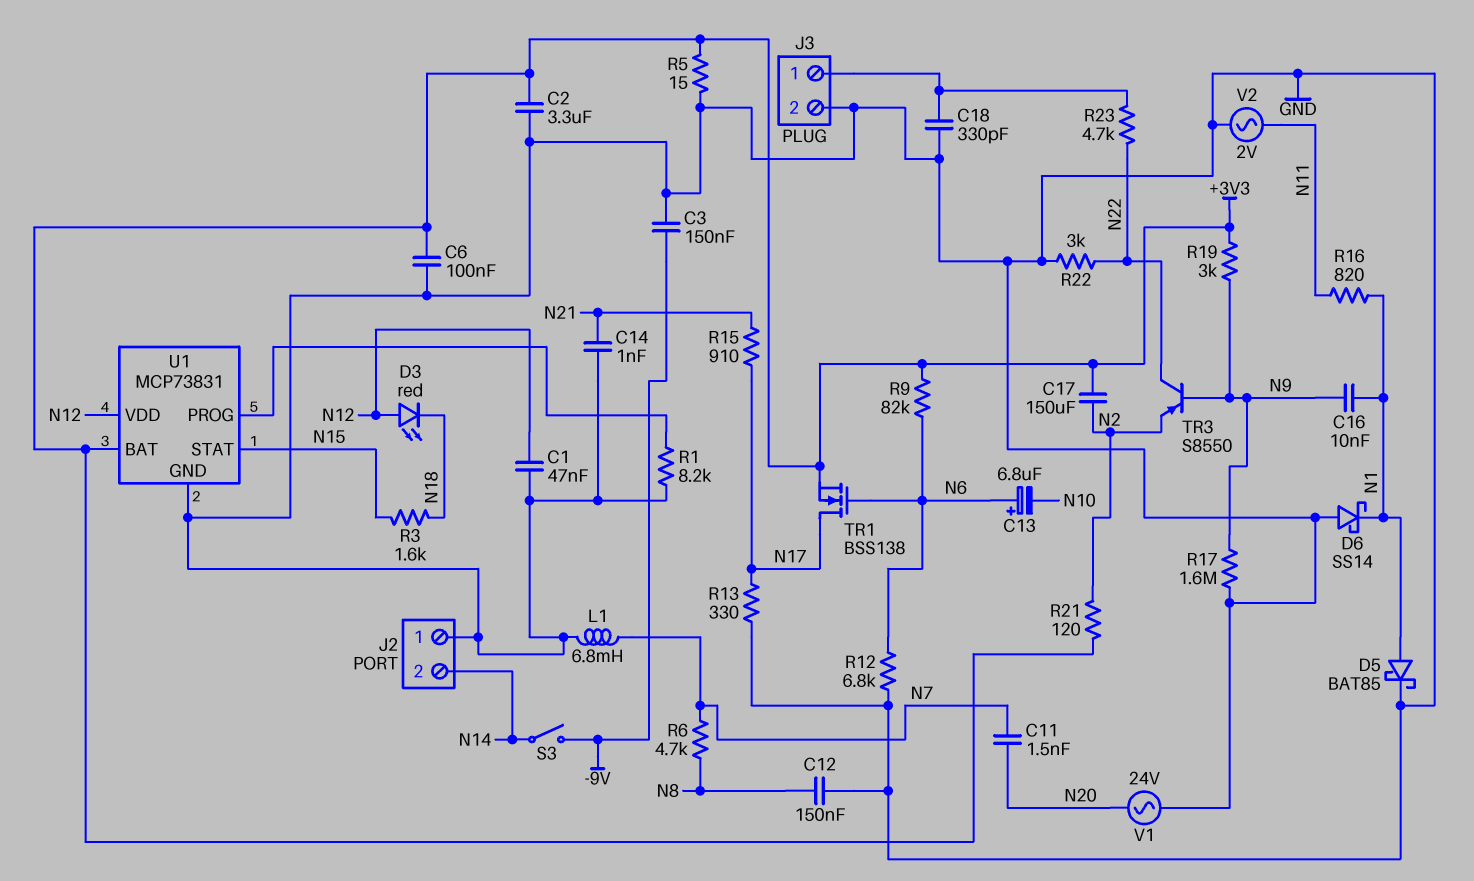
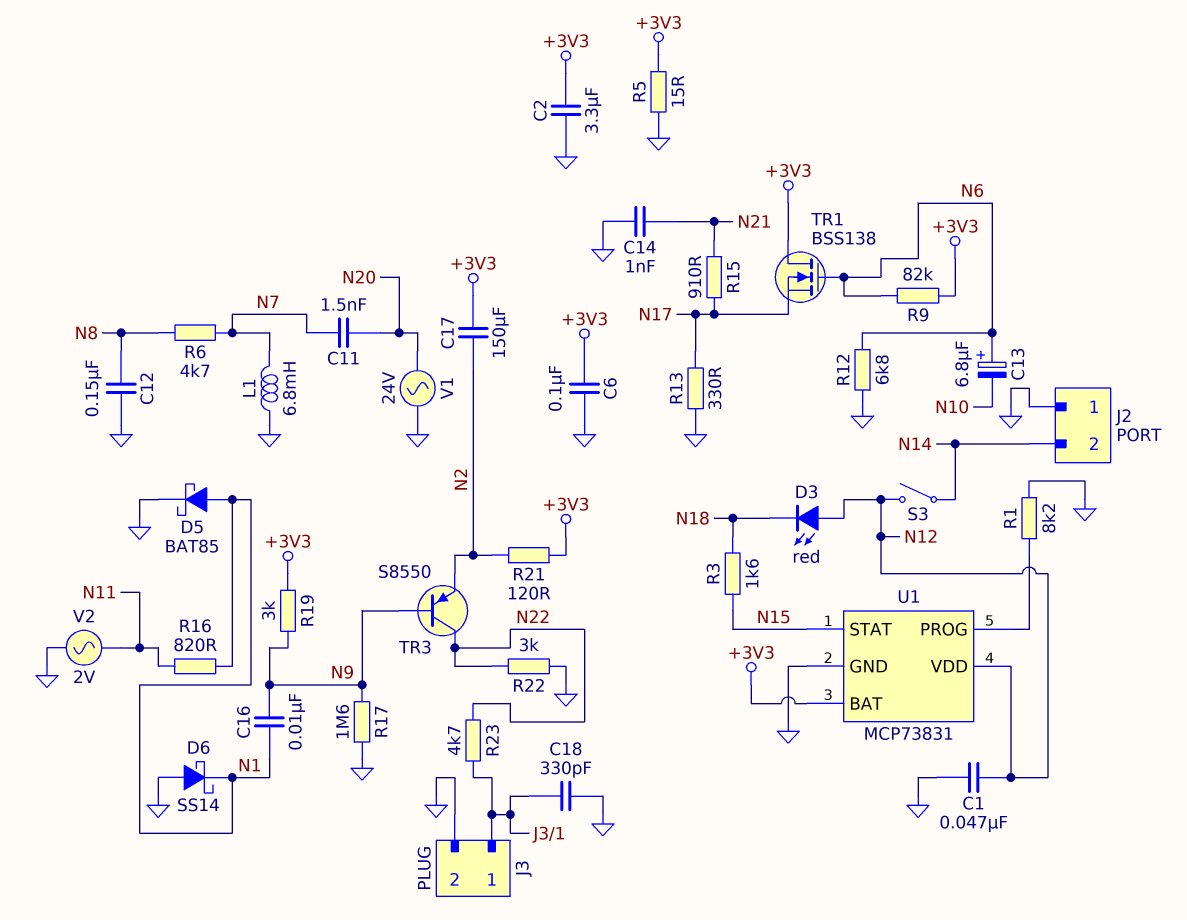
C3: 150nF (-9V, GND) -> none
S3: switch (-9V, N14) -> switch (N12, N14)
TR1: NMOS BSS138 (G N6, D N17, S +3V3) -> NMOS BSS138 (G N6, D +3V3, S N17)

